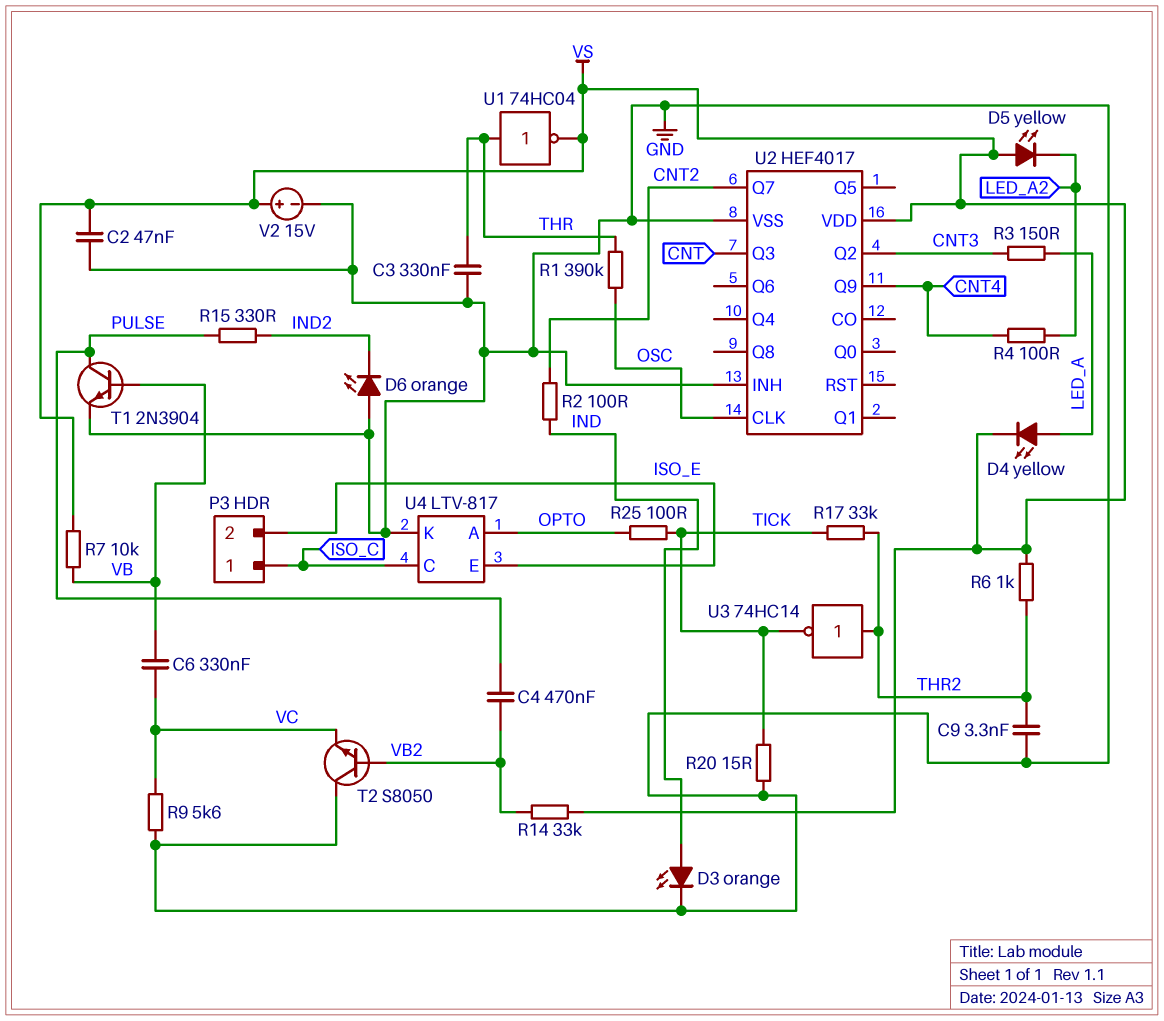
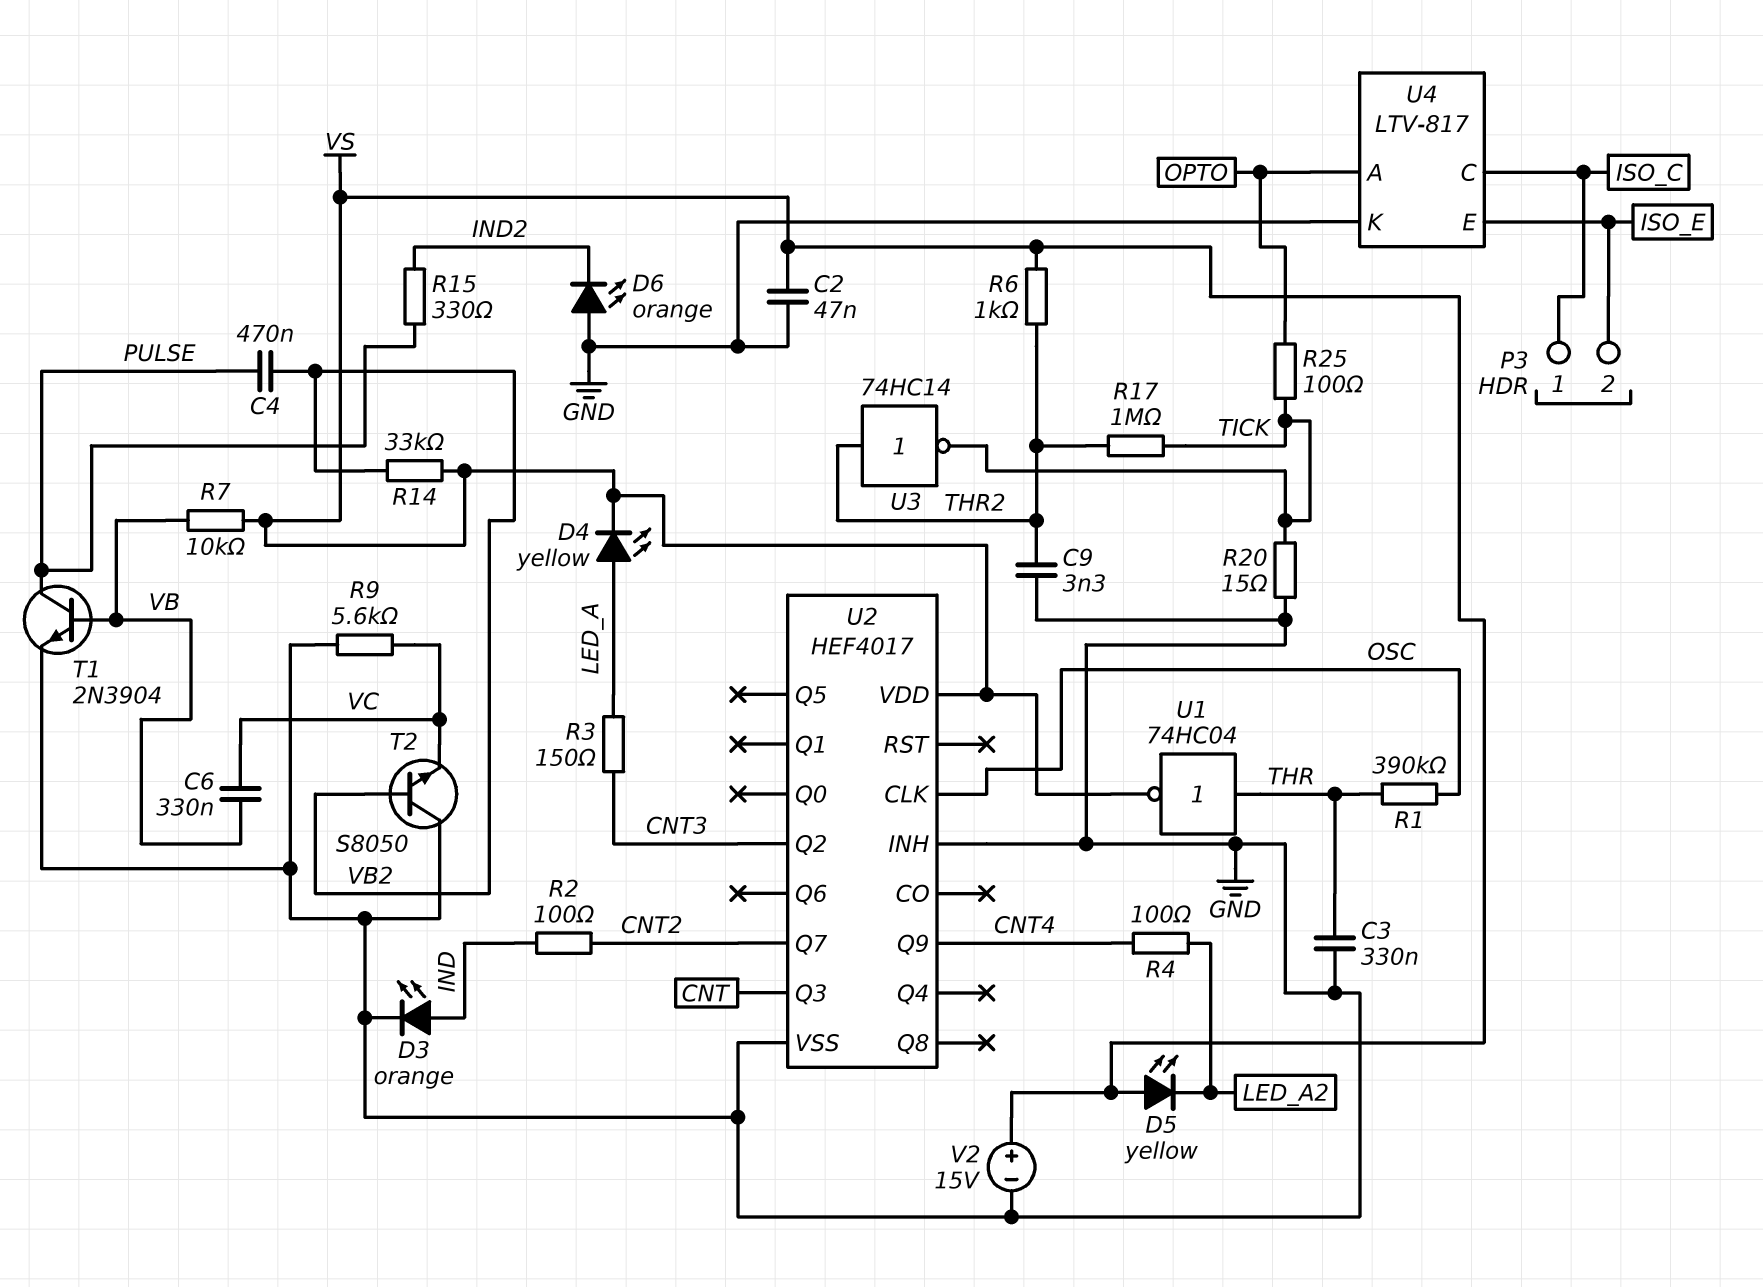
R17: 33k (THR2, TICK) -> 1M (THR2, TICK)

